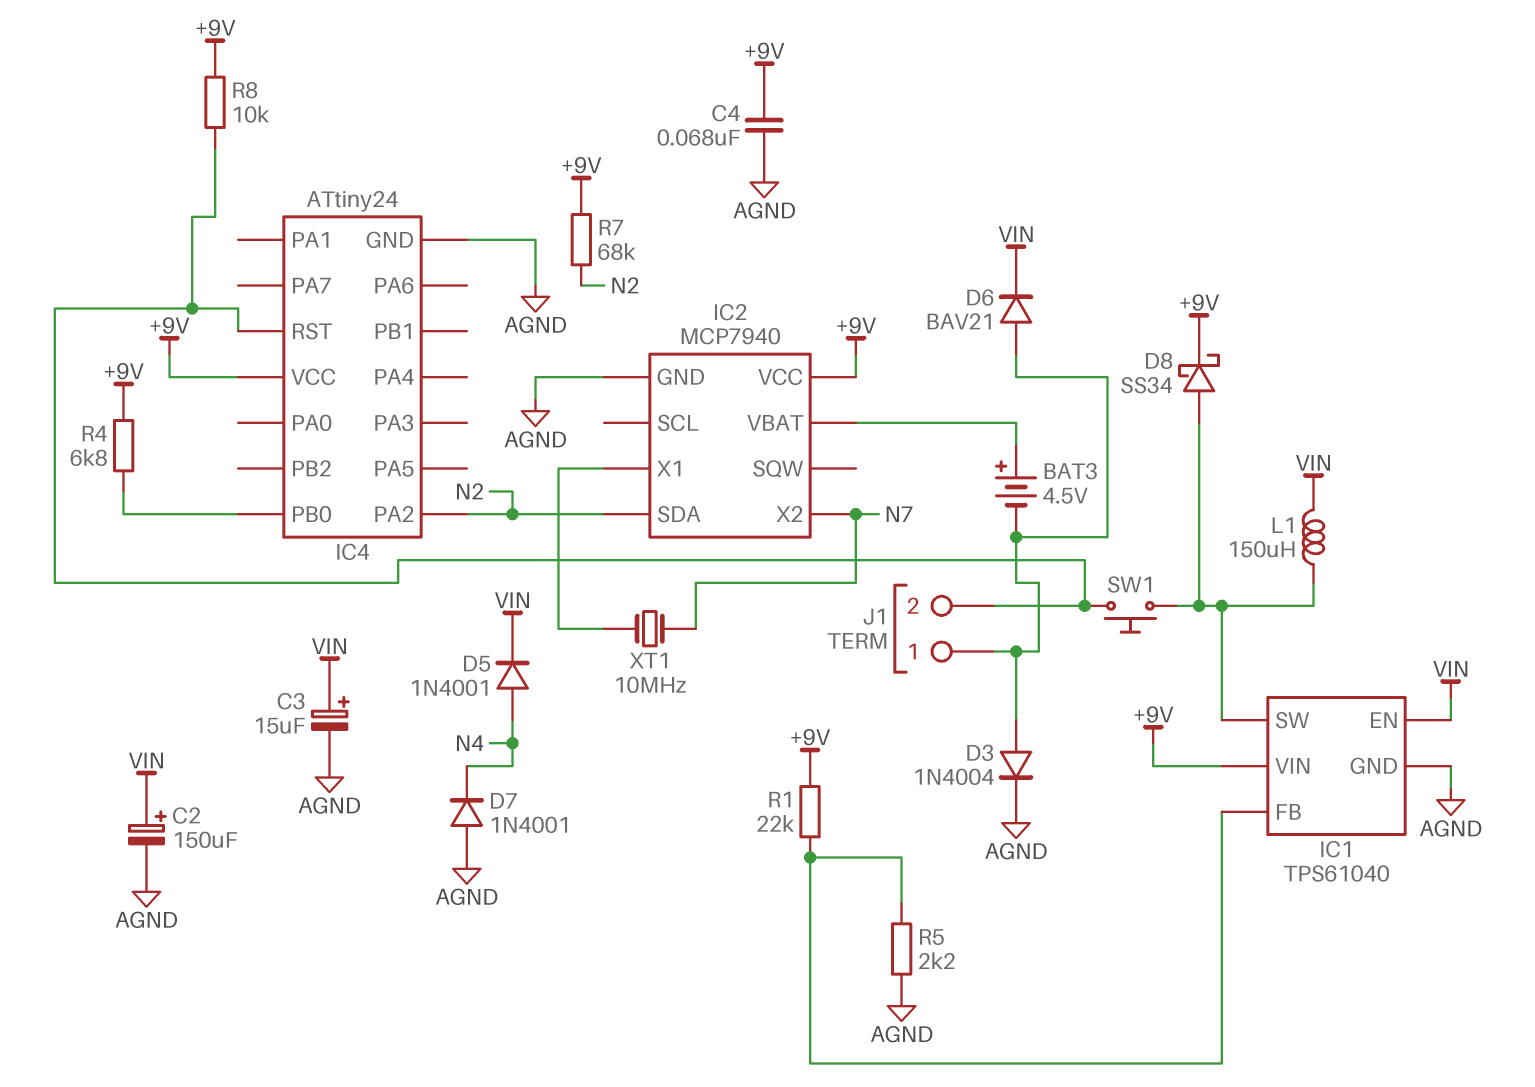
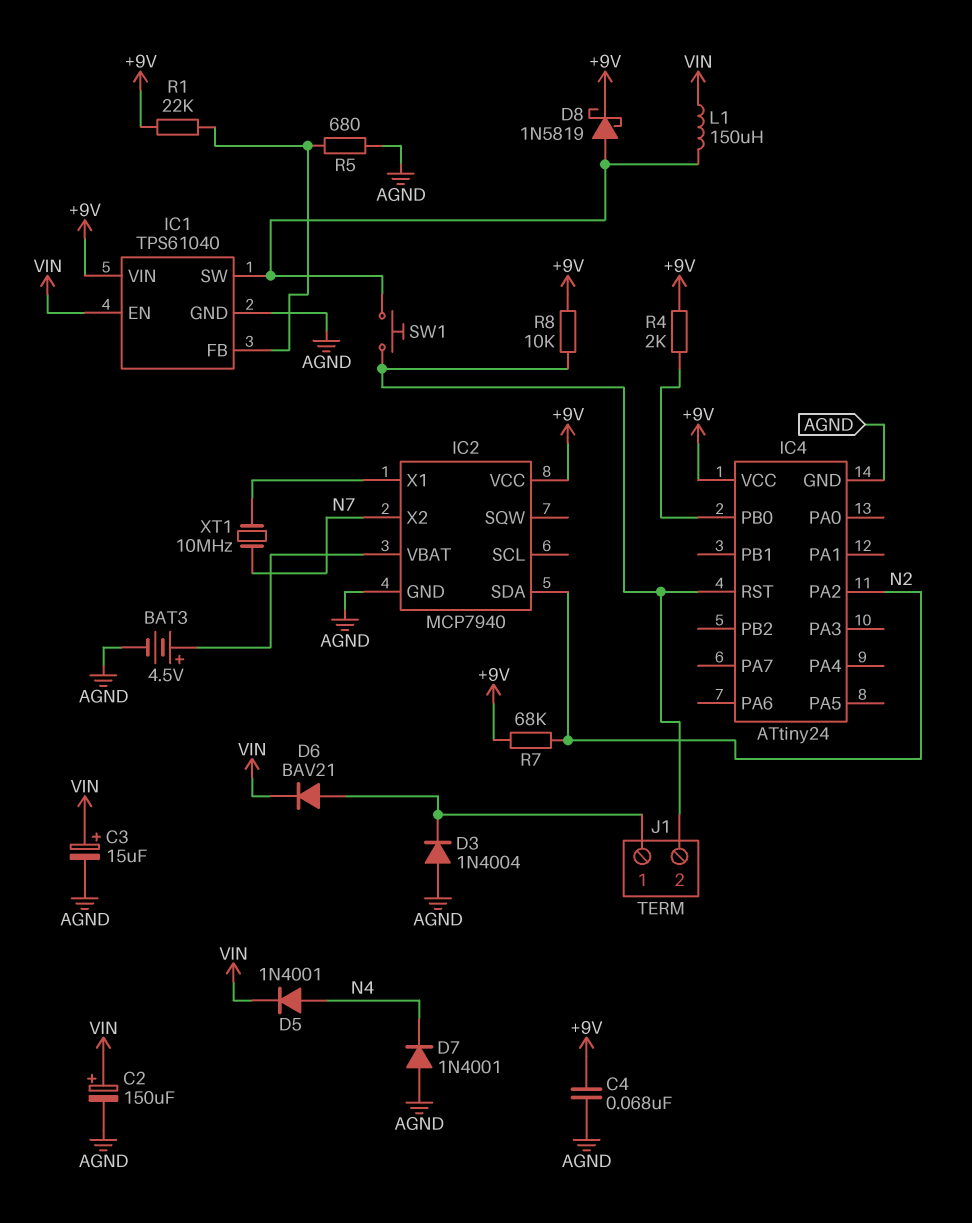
BAT3: 4.5V (plus IC2/VBAT, minus J1/1) -> 4.5V (plus IC2/VBAT, minus AGND)
D3: diode 1N4004 (A J1/1, K AGND) -> diode 1N4004 (A AGND, K J1/1)
D8: schottky SS34 (A IC1/SW, K +9V) -> schottky 1N5819 (A IC1/SW, K +9V)
R4: 6.8k (+9V, IC4/PB0) -> 2k (+9V, IC4/PB0)
R5: 2.2k (AGND, IC1/FB) -> 680 (AGND, IC1/FB)

